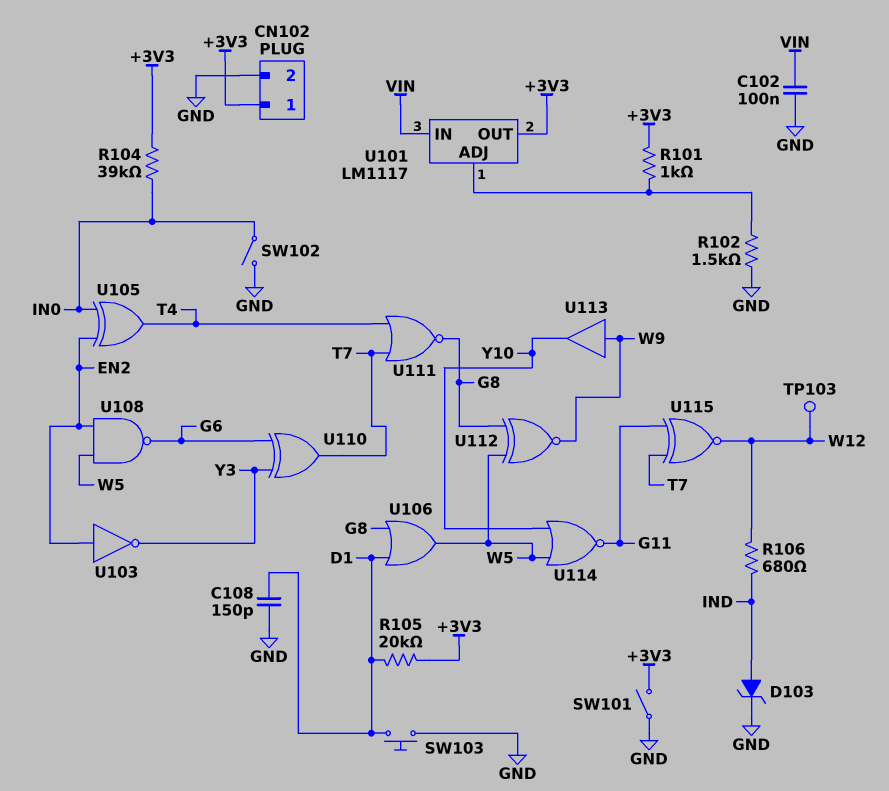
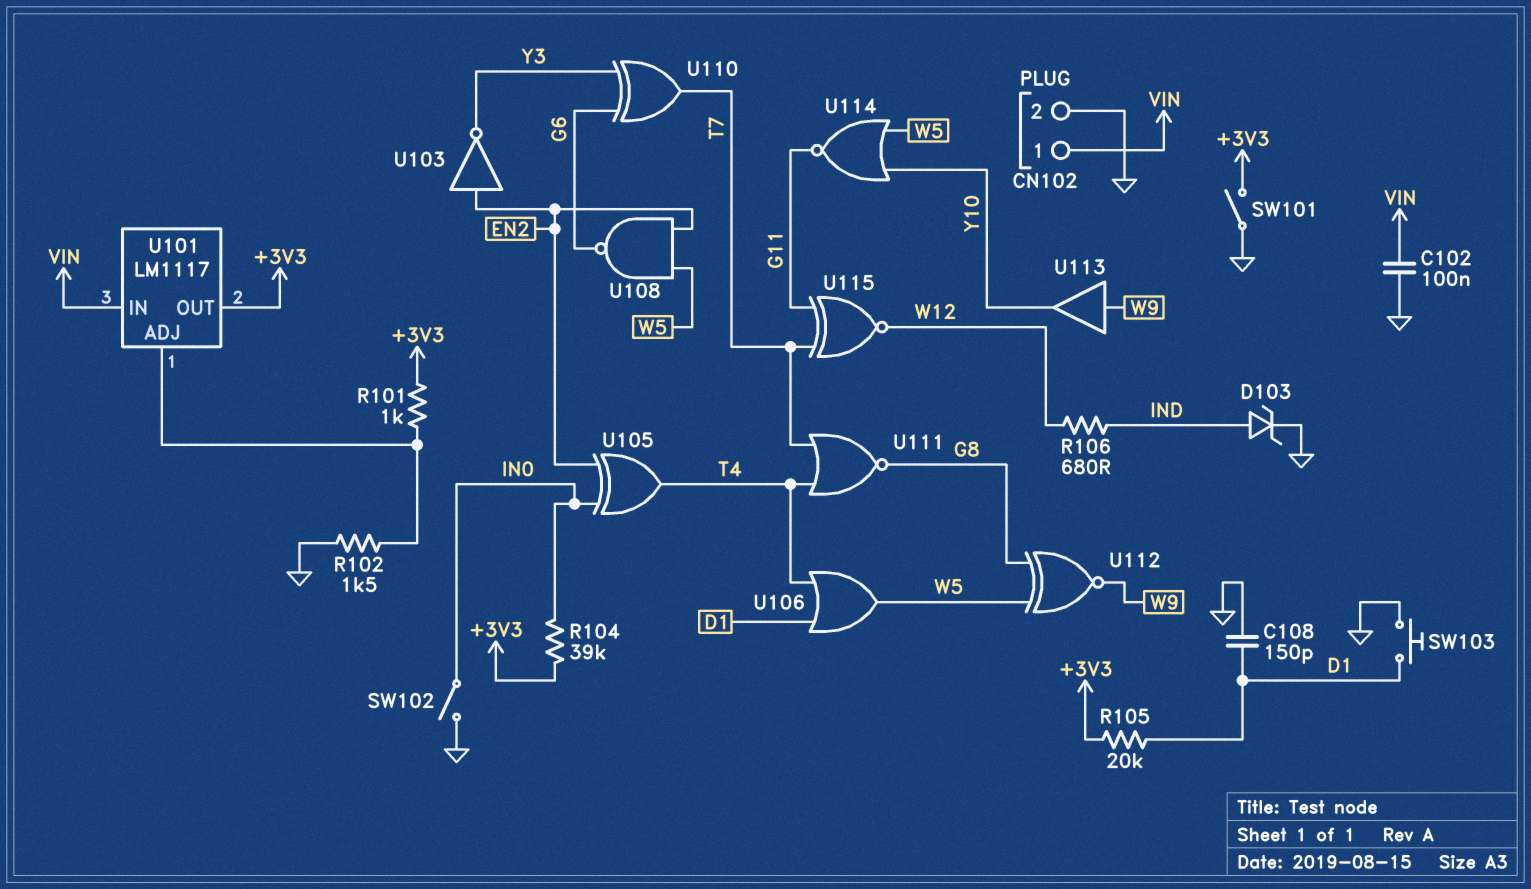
CN102 pin 1: +3V3 -> VIN
TP103: test point (W12) -> none
U106: OR (in D1, in G8, out W5) -> OR (in D1, in T4, out W5)

